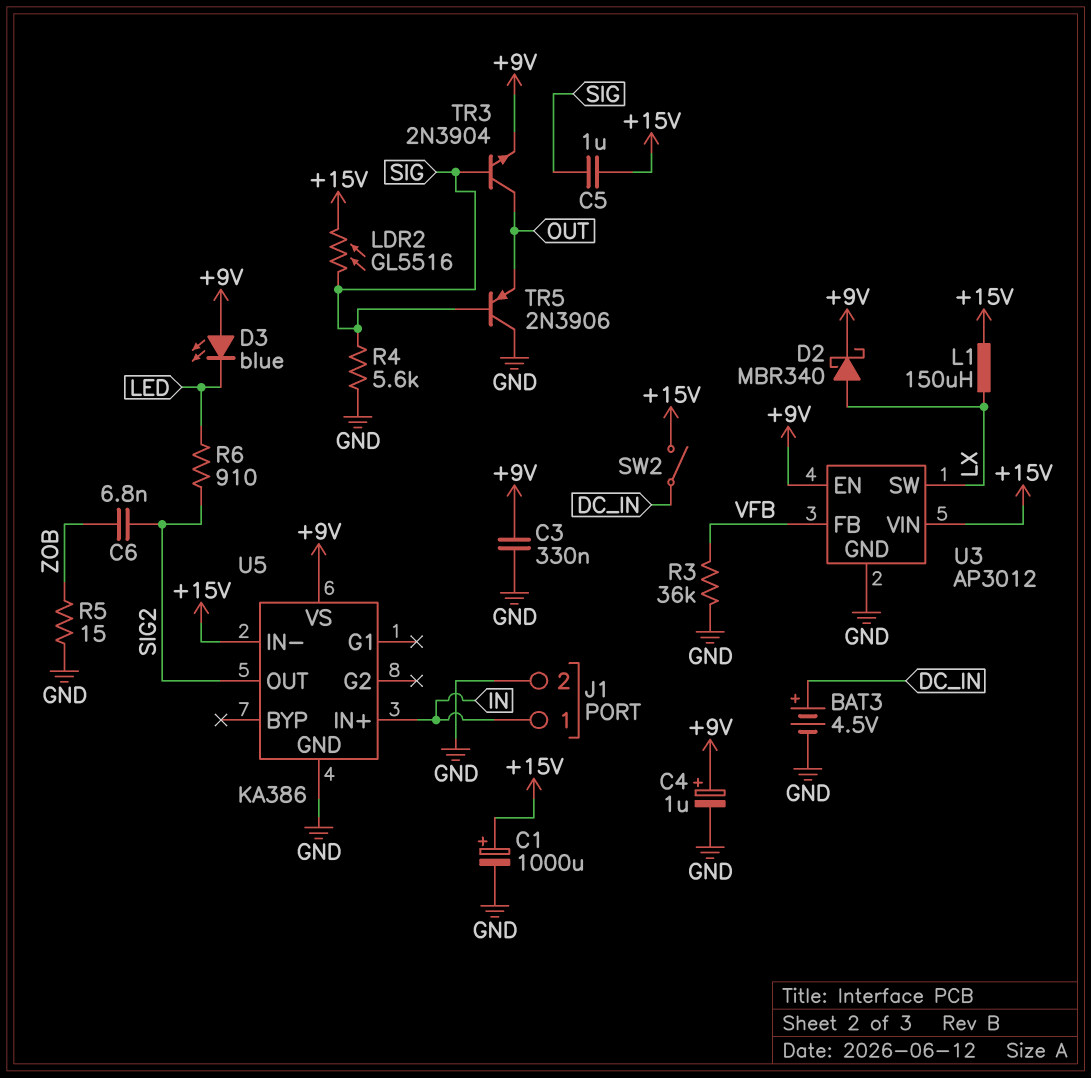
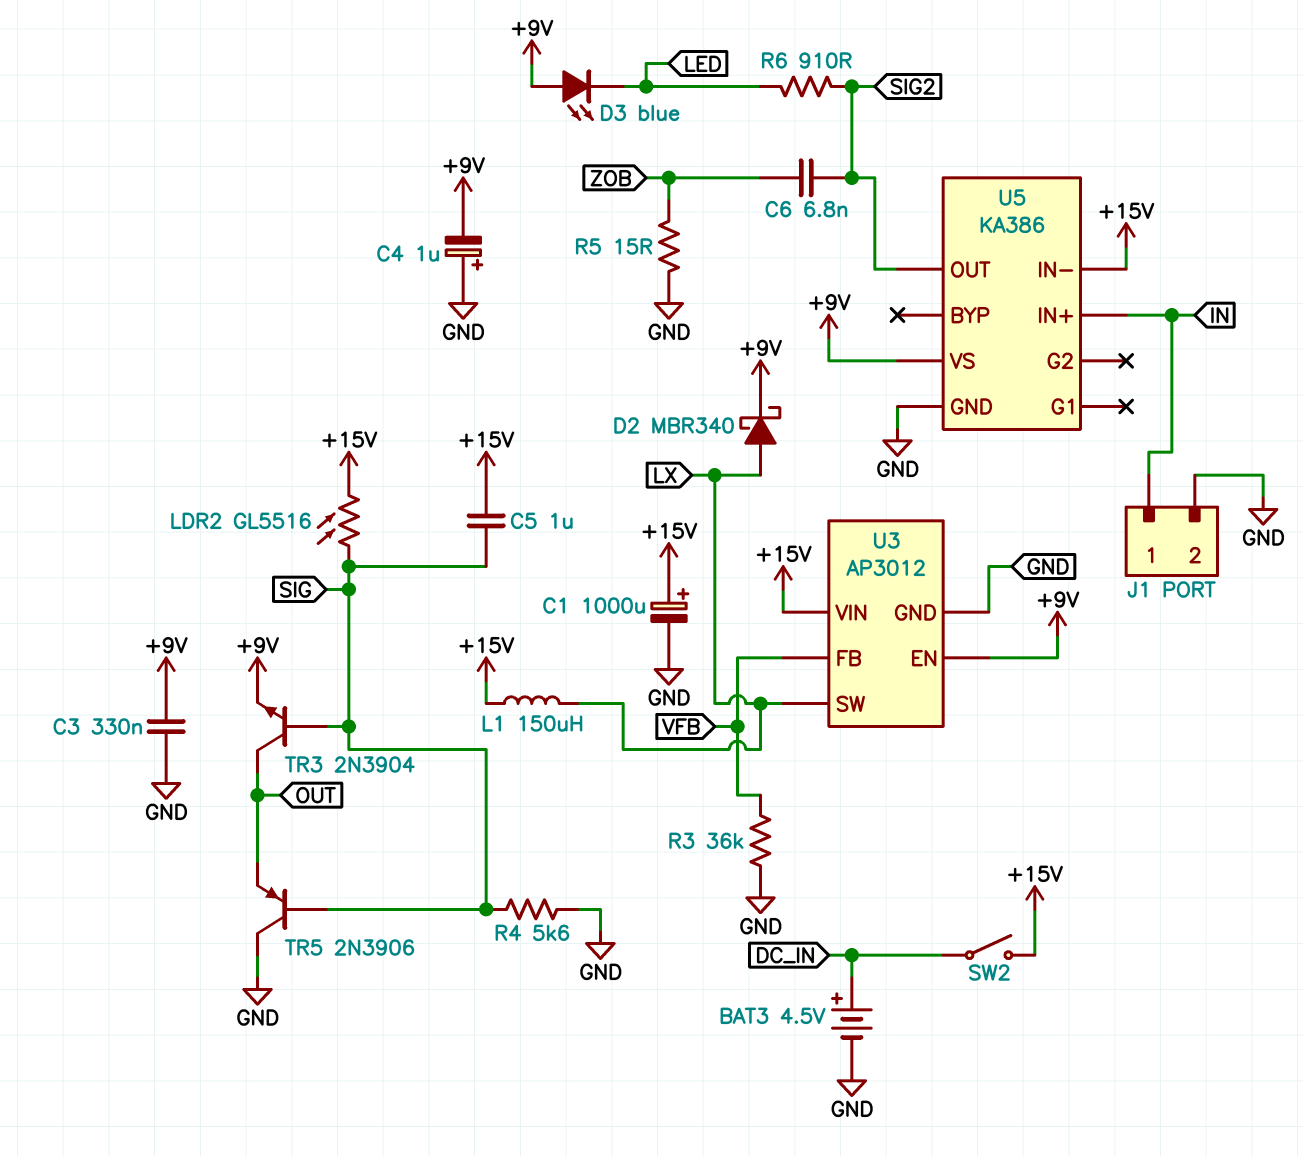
C4: 1uF (plus +9V, minus GND) -> 1uF (plus GND, minus +9V)

